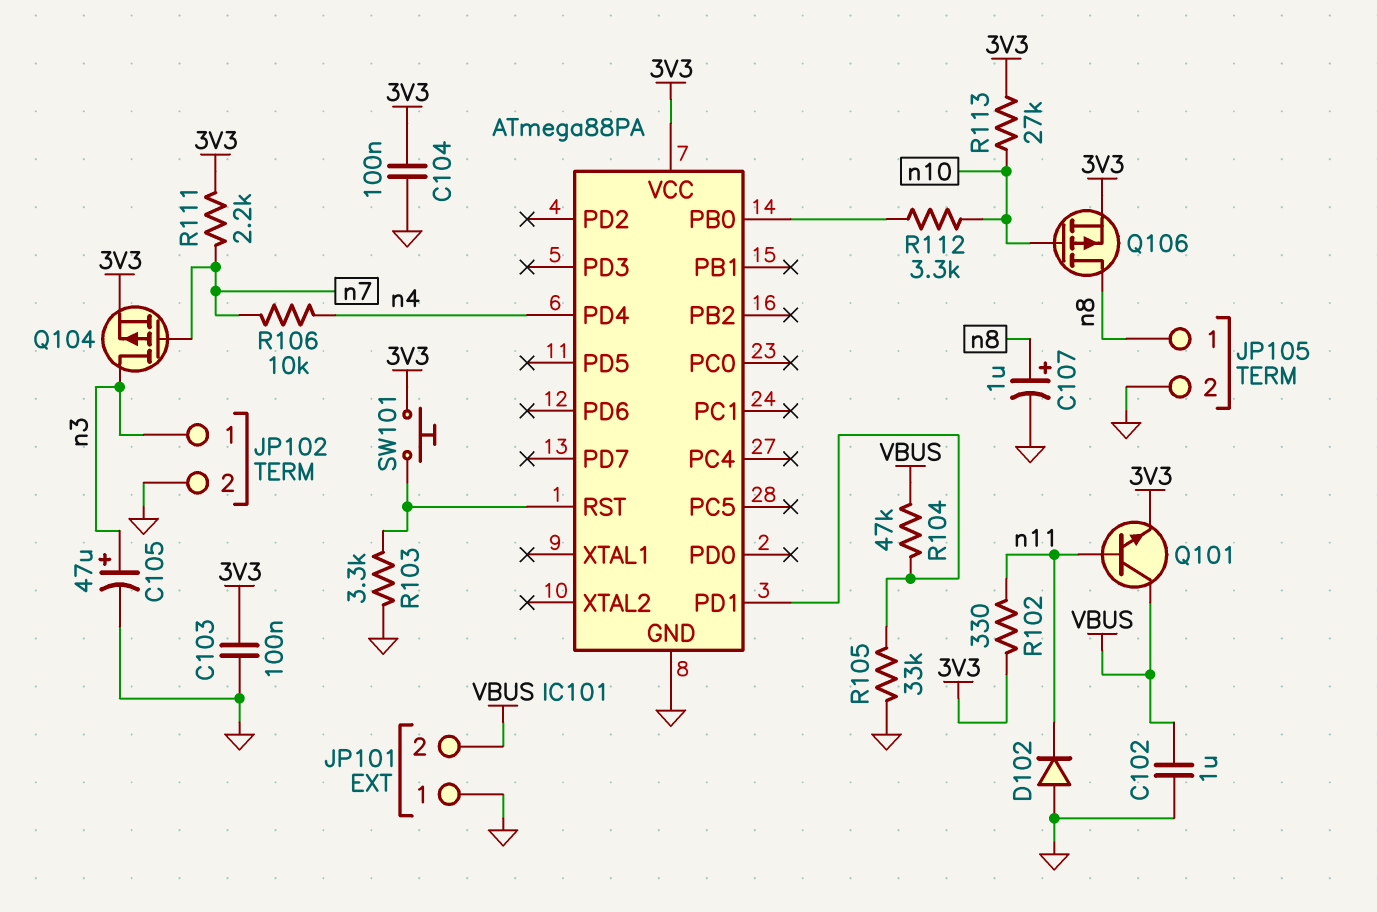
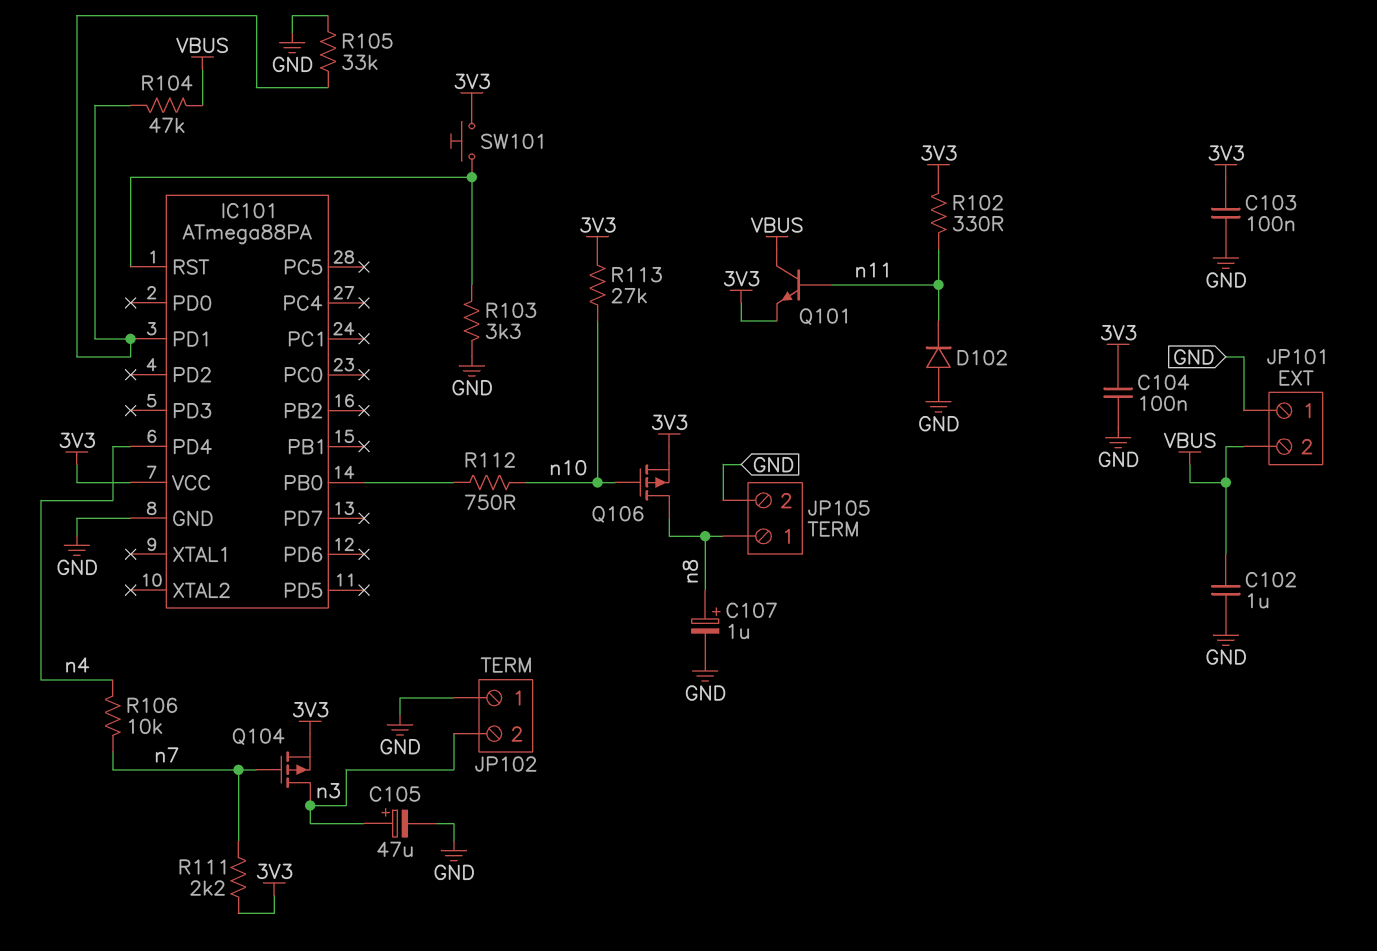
JP102 pin 1: n3 -> GND
JP102 pin 2: GND -> n3
R112: 3.3k (IC101/PB0, n10) -> 750 (IC101/PB0, n10)

